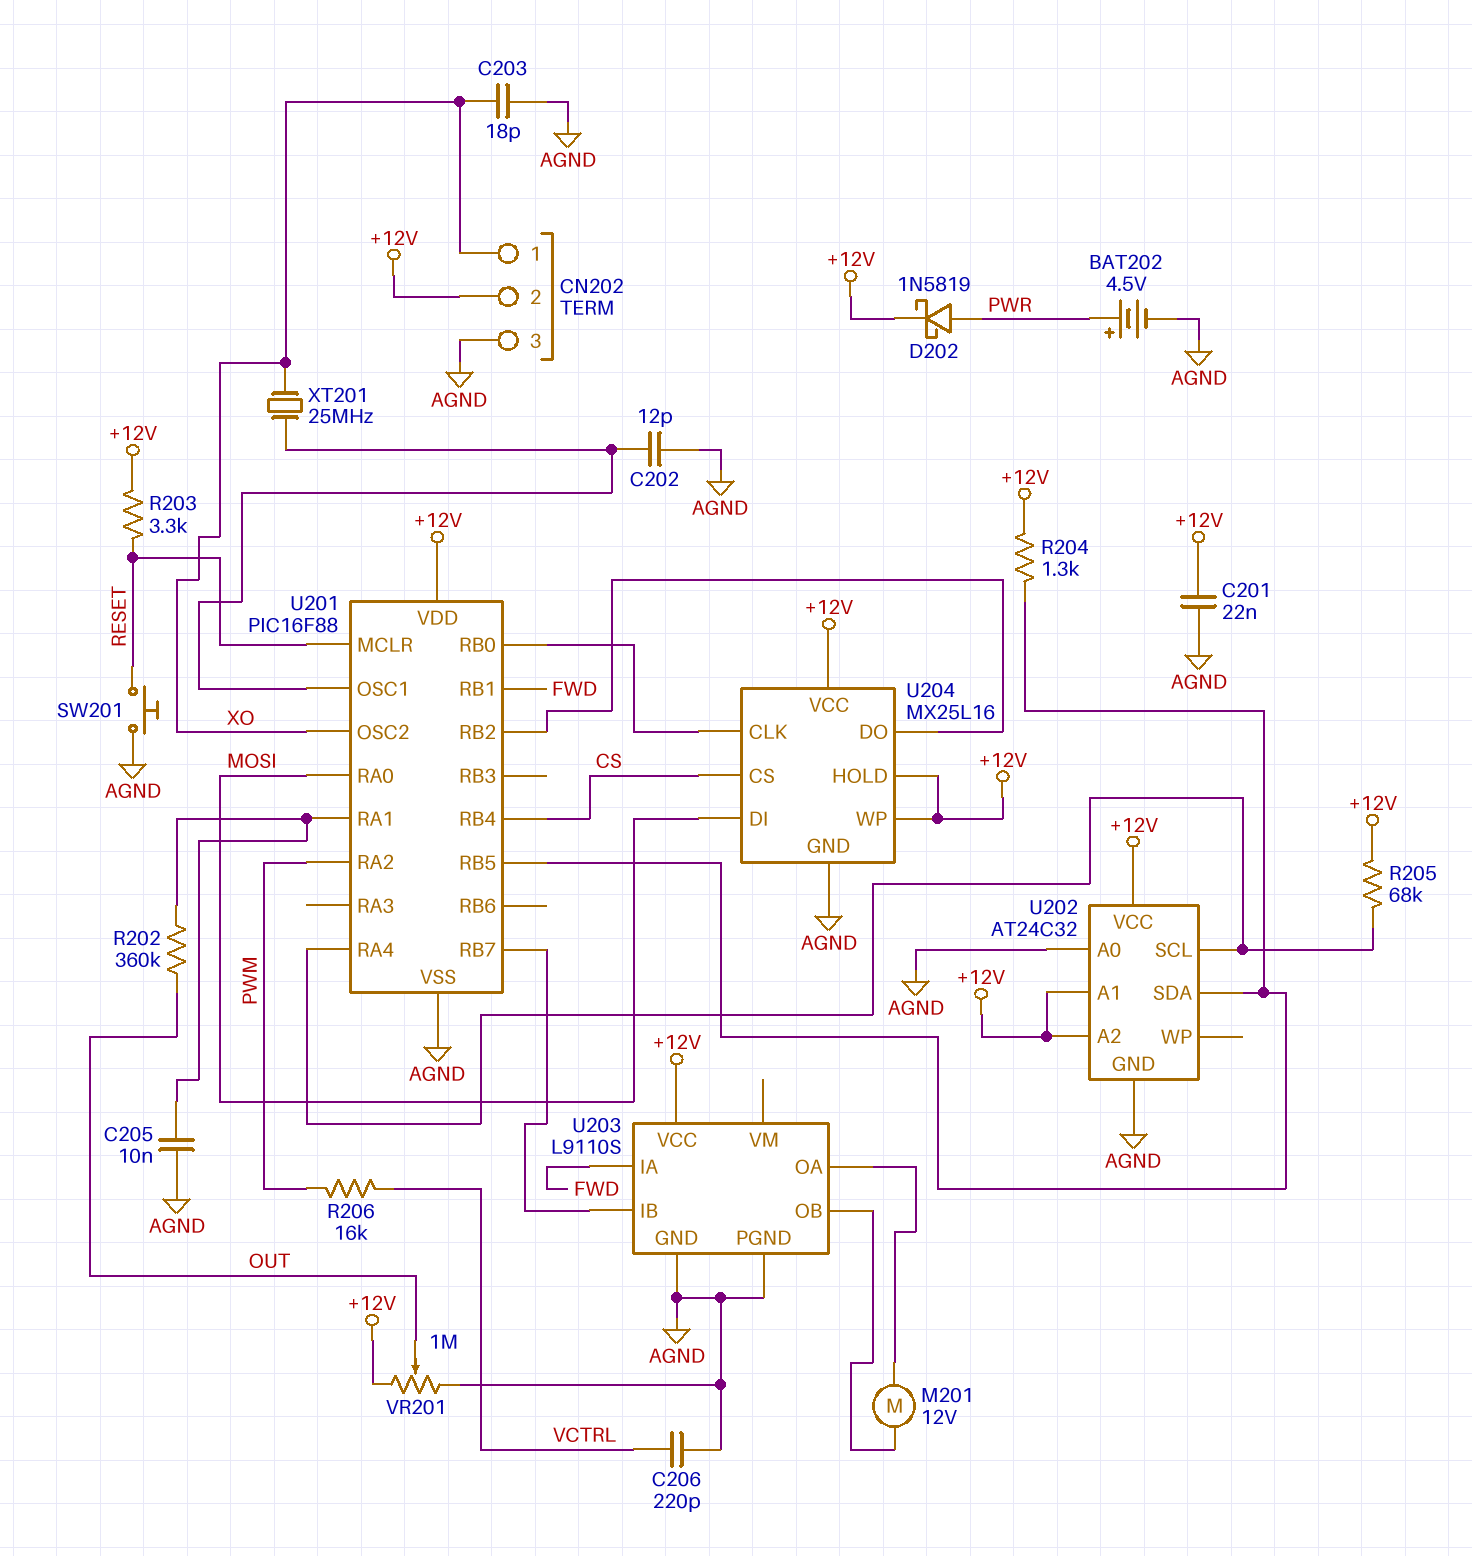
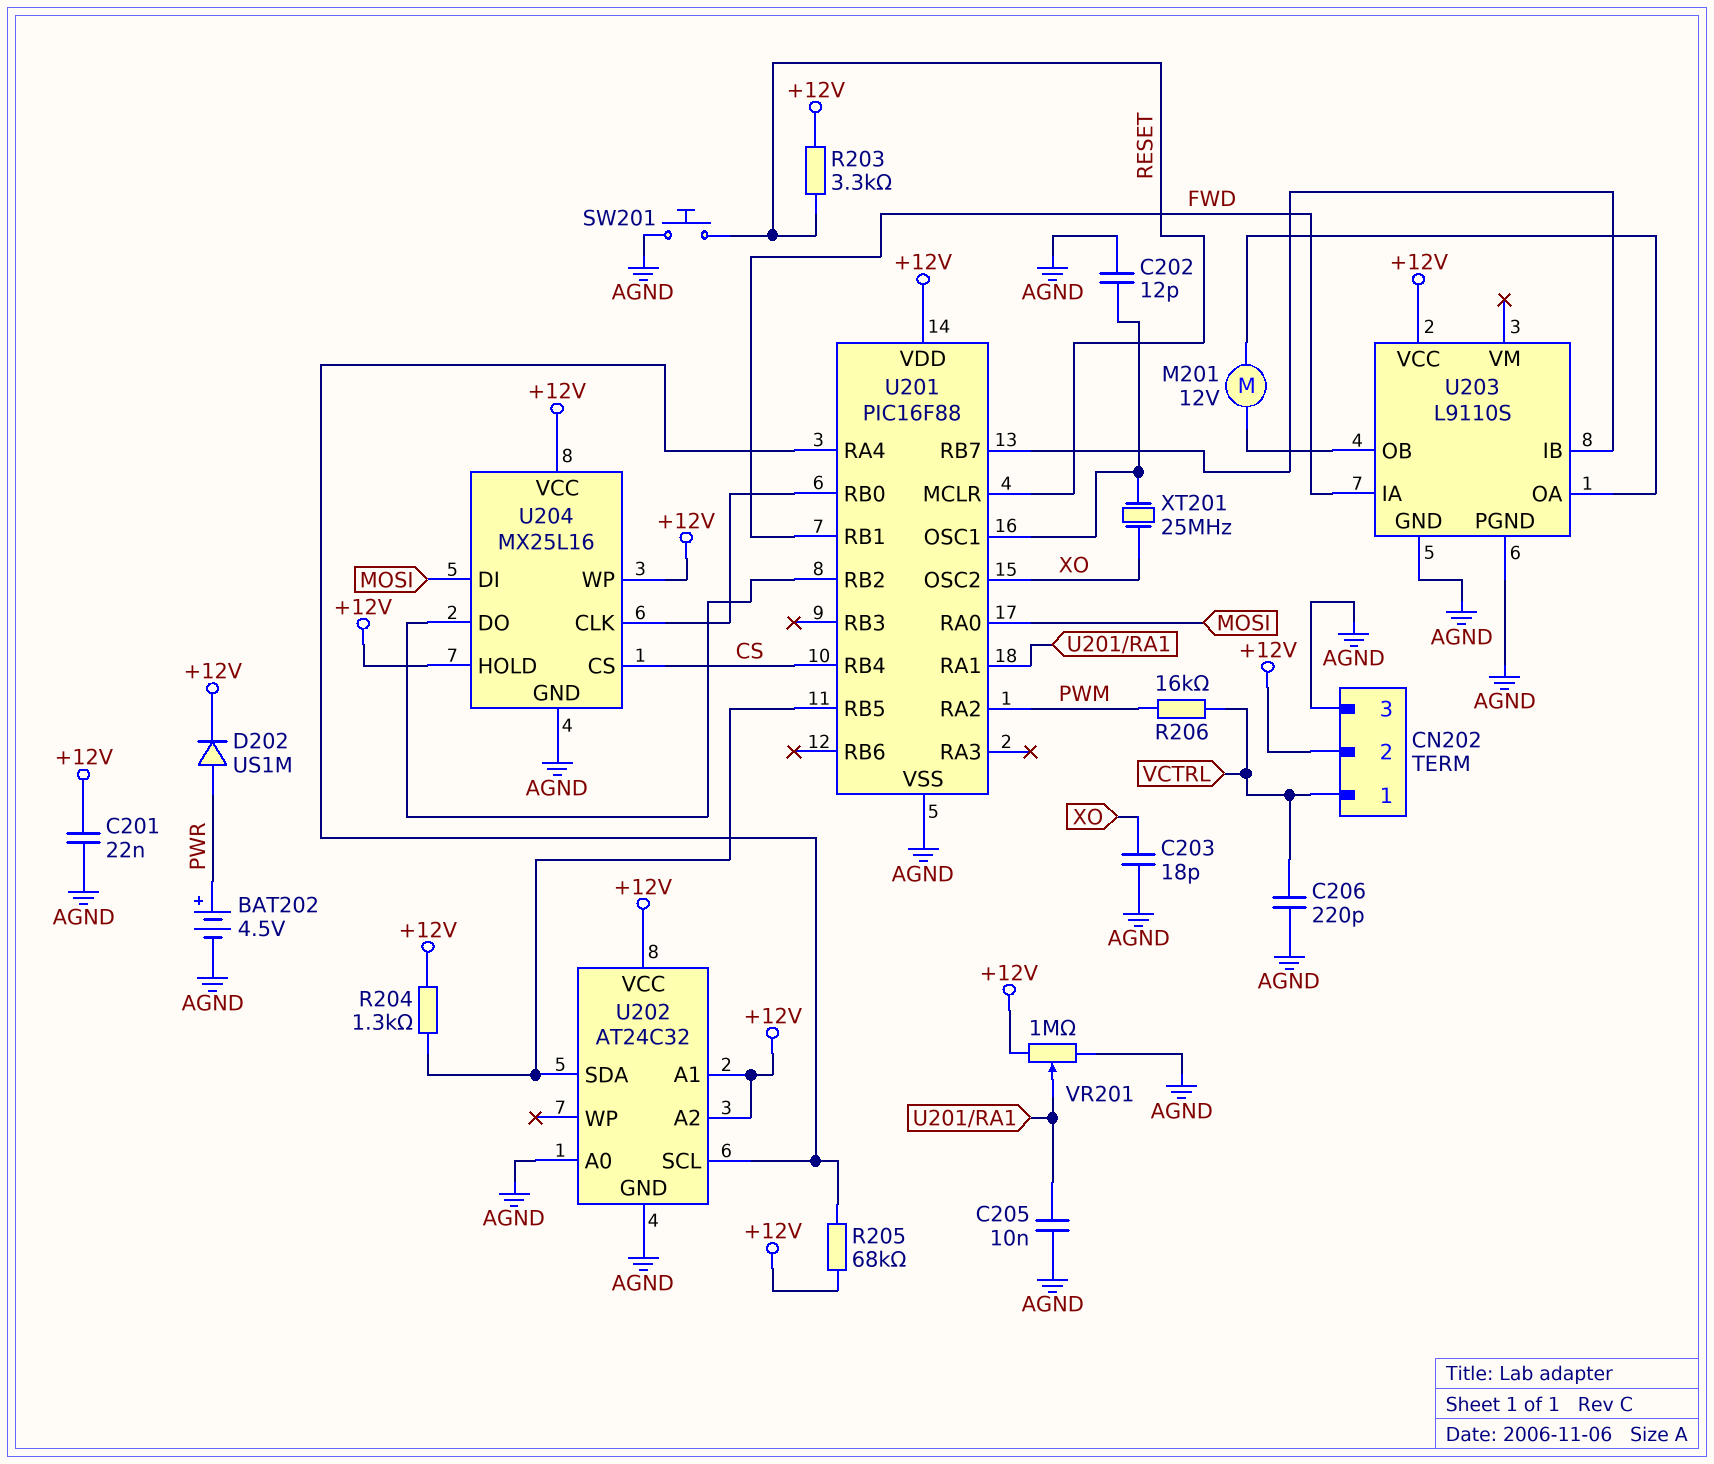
CN202 pin 1: XO -> VCTRL
D202: schottky 1N5819 (A PWR, K +12V) -> diode US1M (A PWR, K +12V)
R202: 360k (OUT, U201/RA1) -> none
VR201: 1M (+12V, AGND, wiper OUT) -> 1M (+12V, AGND, wiper U201/RA1)

